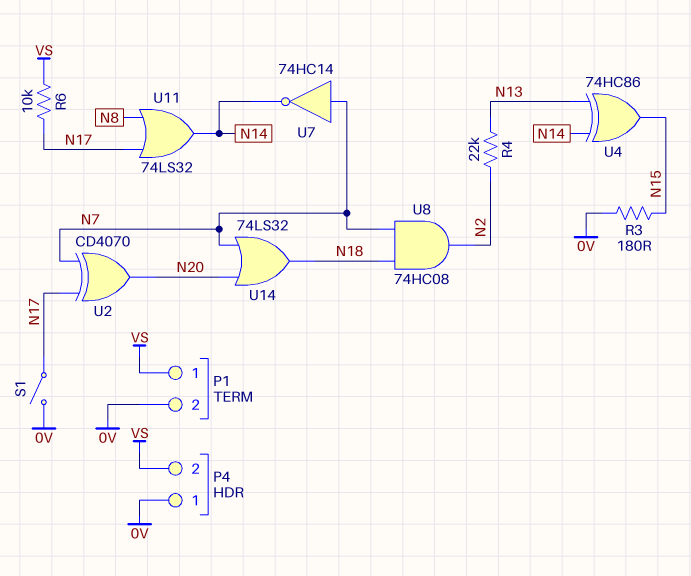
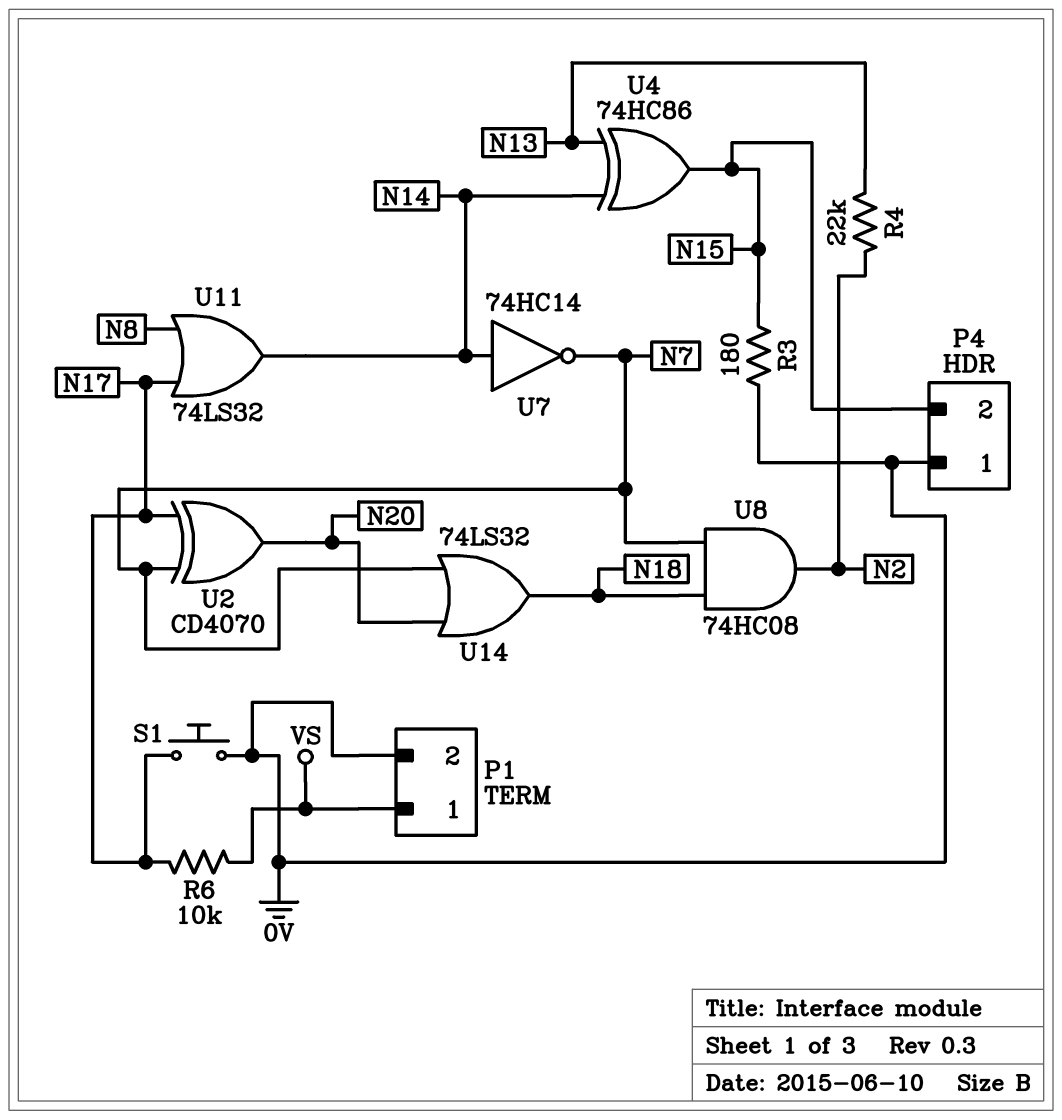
P4 pin 2: VS -> N15
S1: switch (0V, N17) -> button (0V, N17)
U7: NOT 74HC14 (in N7, out N14) -> NOT 74HC14 (in N14, out N7)

